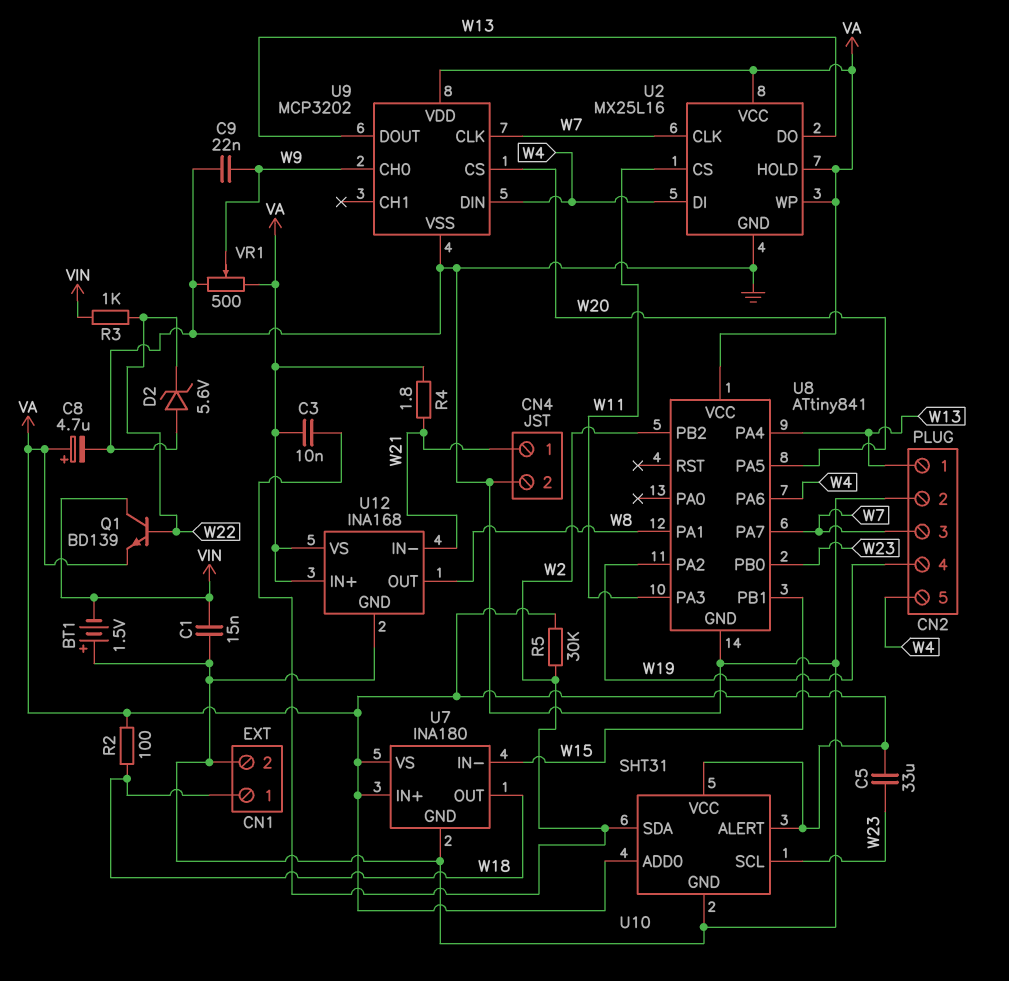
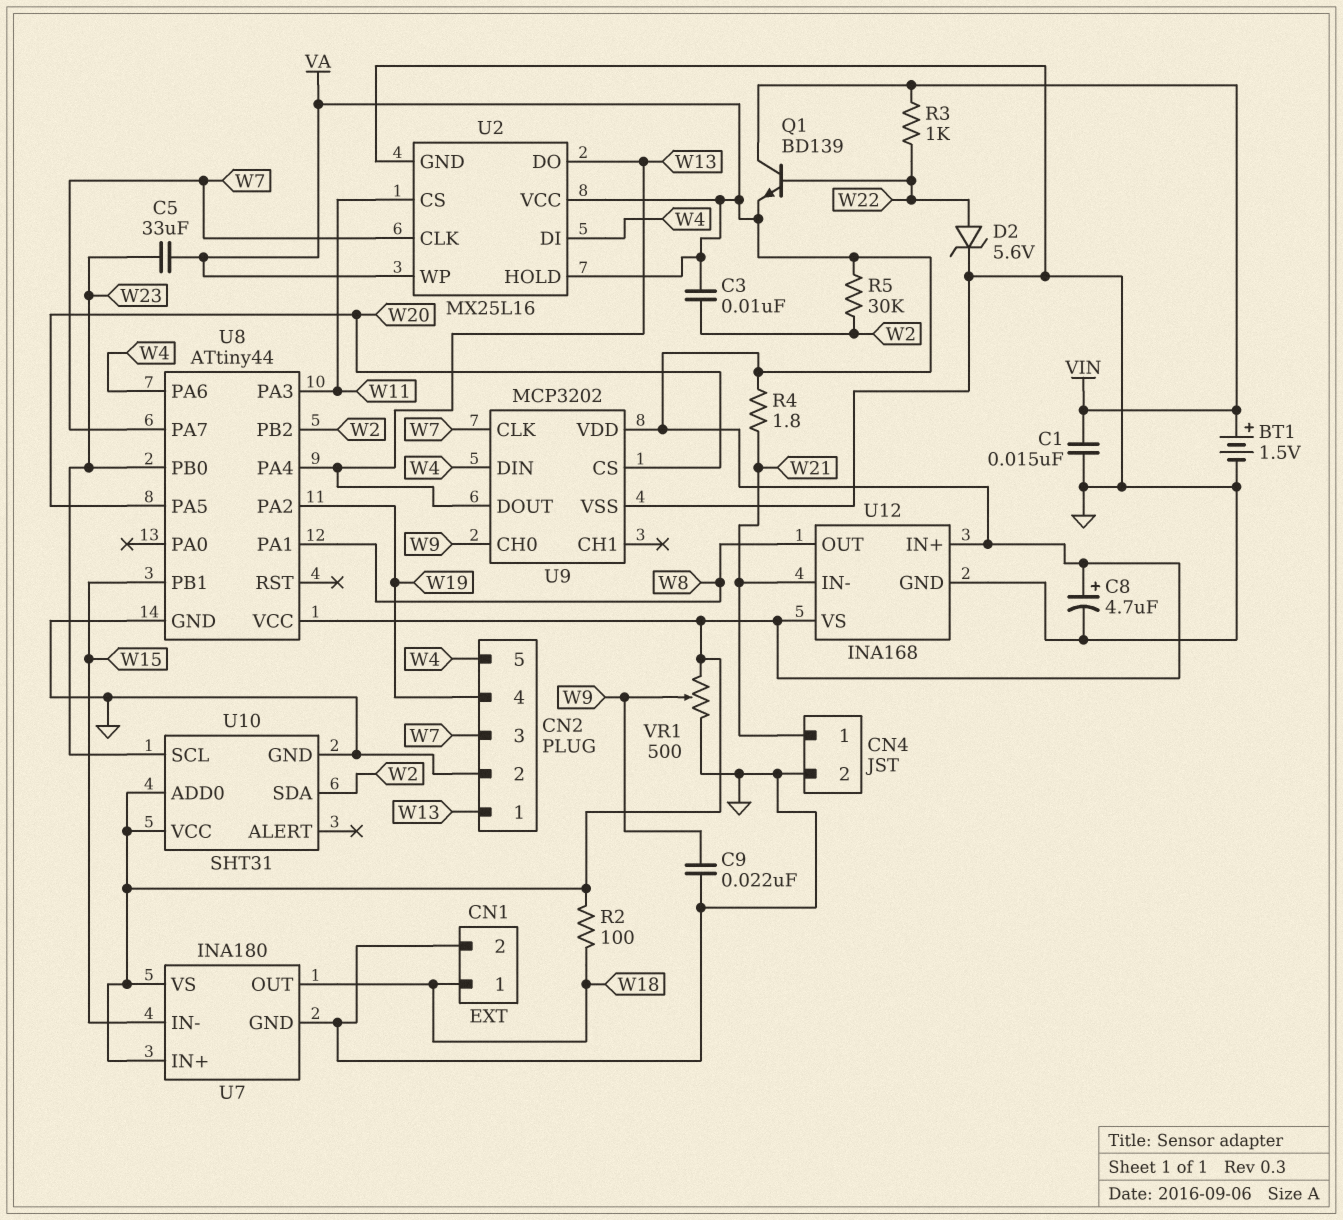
BT1: 1.5V (plus GND, minus VIN) -> 1.5V (plus VIN, minus GND)
D2: zener 5.6V (A GND, K W22) -> zener 5.6V (A W22, K GND)
U8: ATtiny841 -> ATtiny44
U10 pin ALERT: VA -> none

